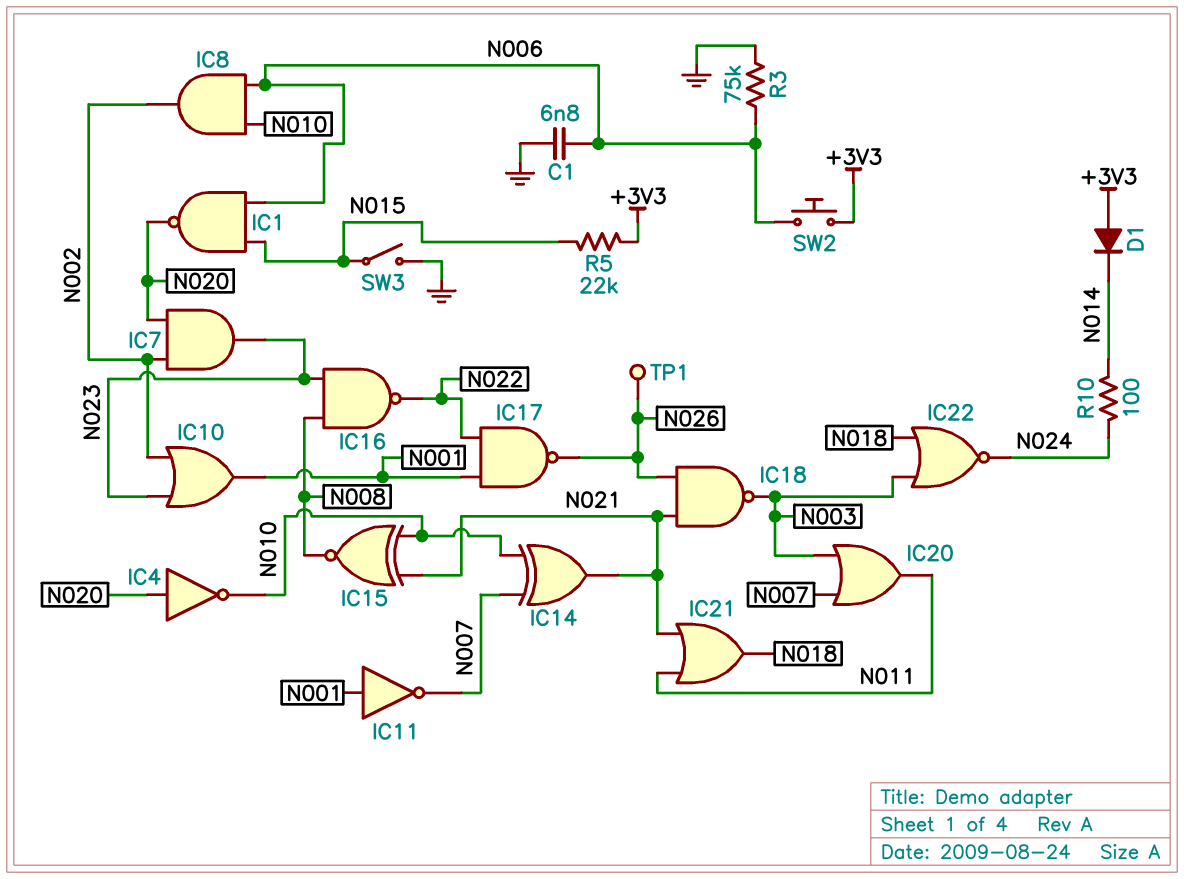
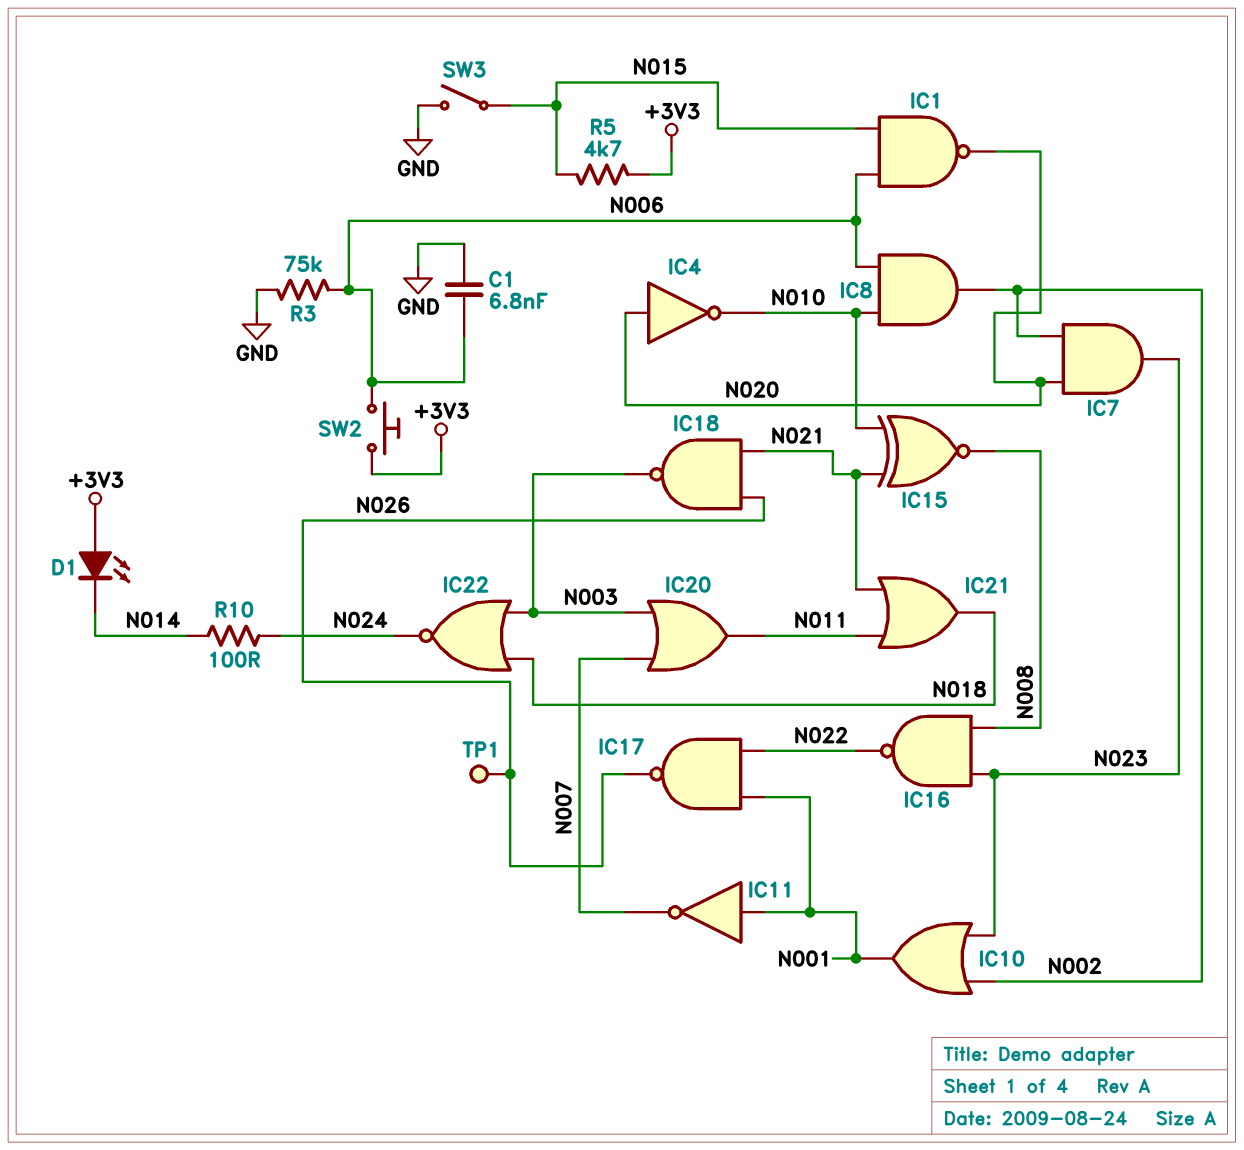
D1: diode (A +3V3, K N014) -> LED (A +3V3, K N014)
IC14: XOR (in N007, in N010, out N021) -> none
R5: 22k (+3V3, N015) -> 4.7k (+3V3, N015)

